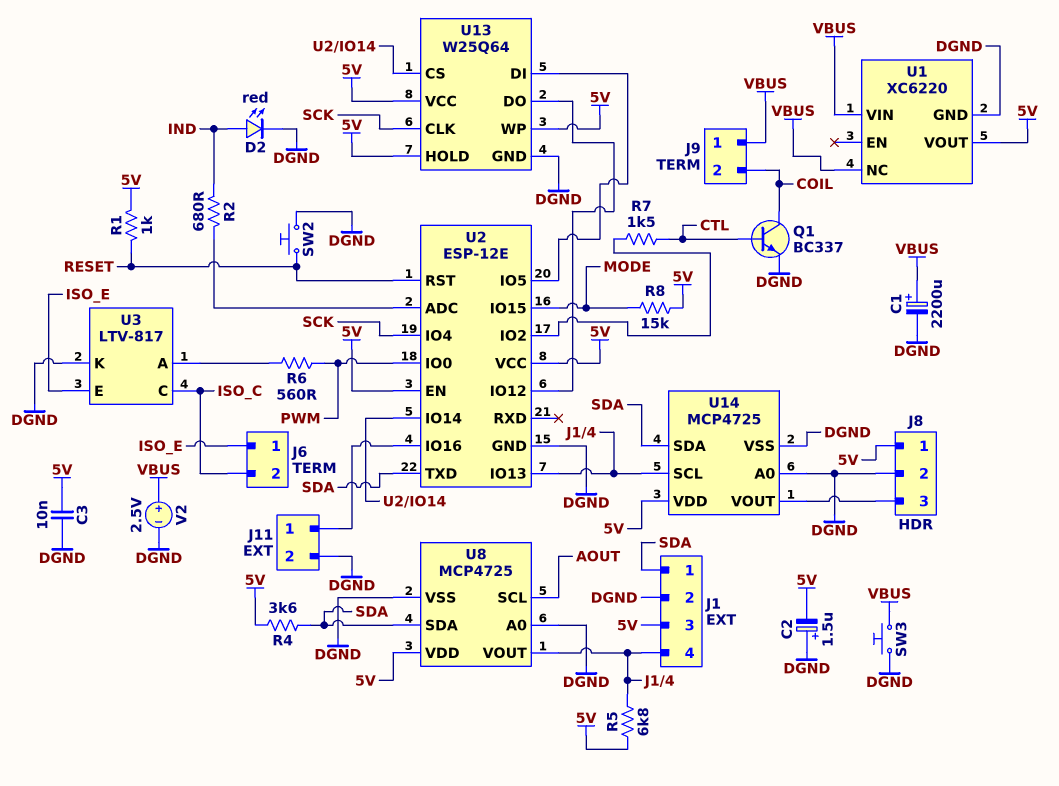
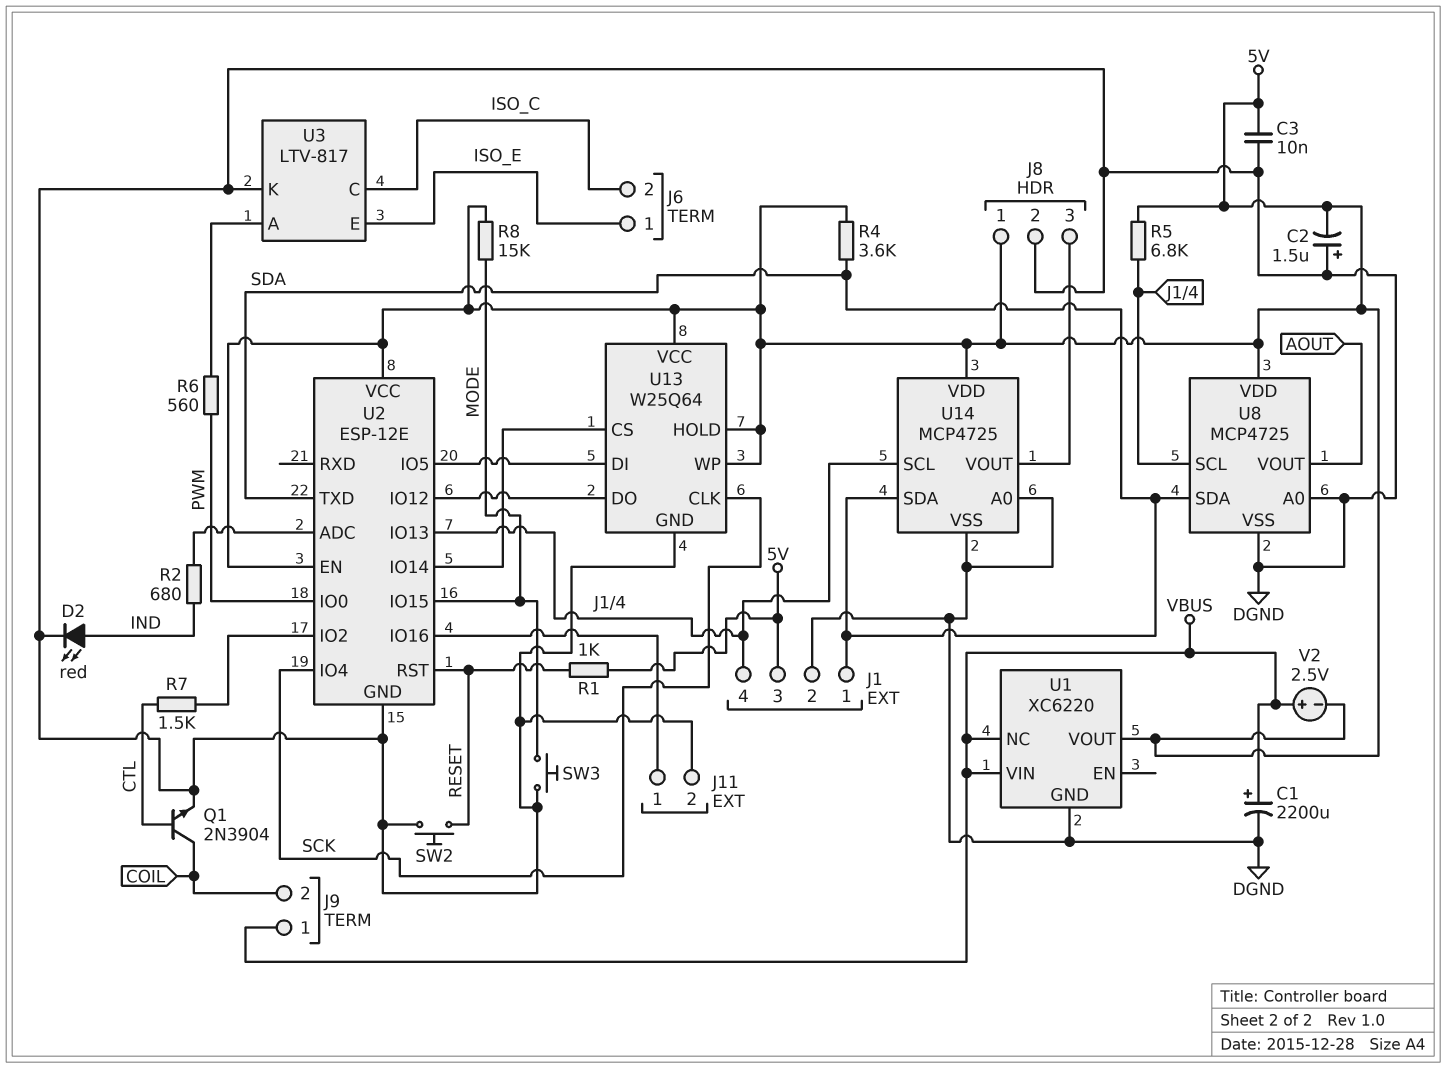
Q1: NPN BC337 (B CTL, C COIL, E DGND) -> NPN 2N3904 (B CTL, C COIL, E DGND)
SW3: button (DGND, VBUS) -> button (DGND, MODE)
U8 pin SCL: AOUT -> J1/4
U8 pin VOUT: J1/4 -> AOUT
V2: 2.5V (plus VBUS, minus DGND) -> 2.5V (plus VBUS, minus 5V)

